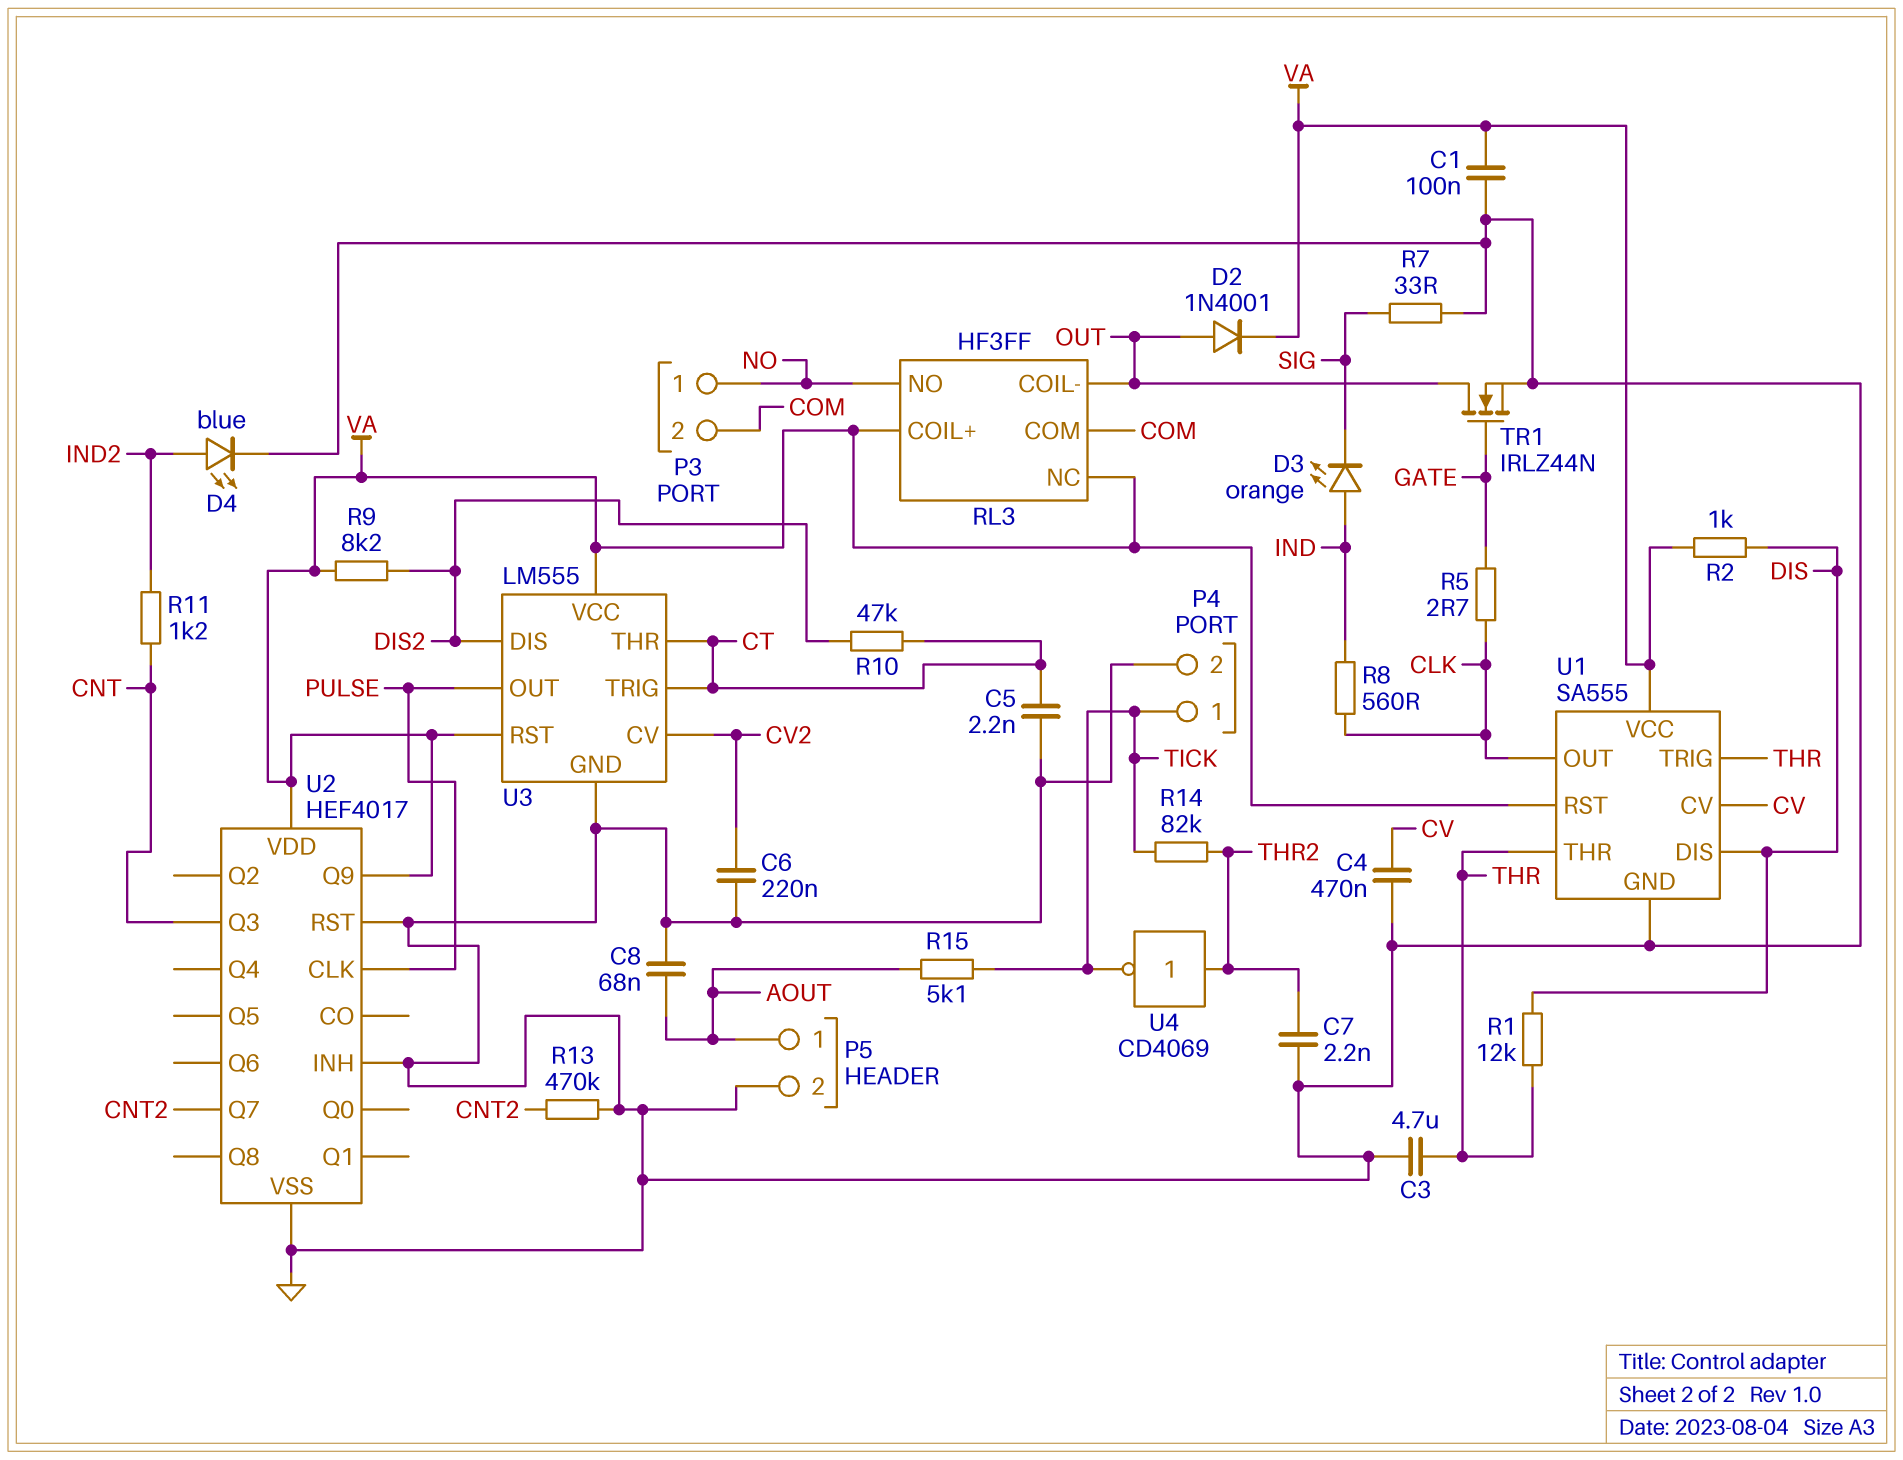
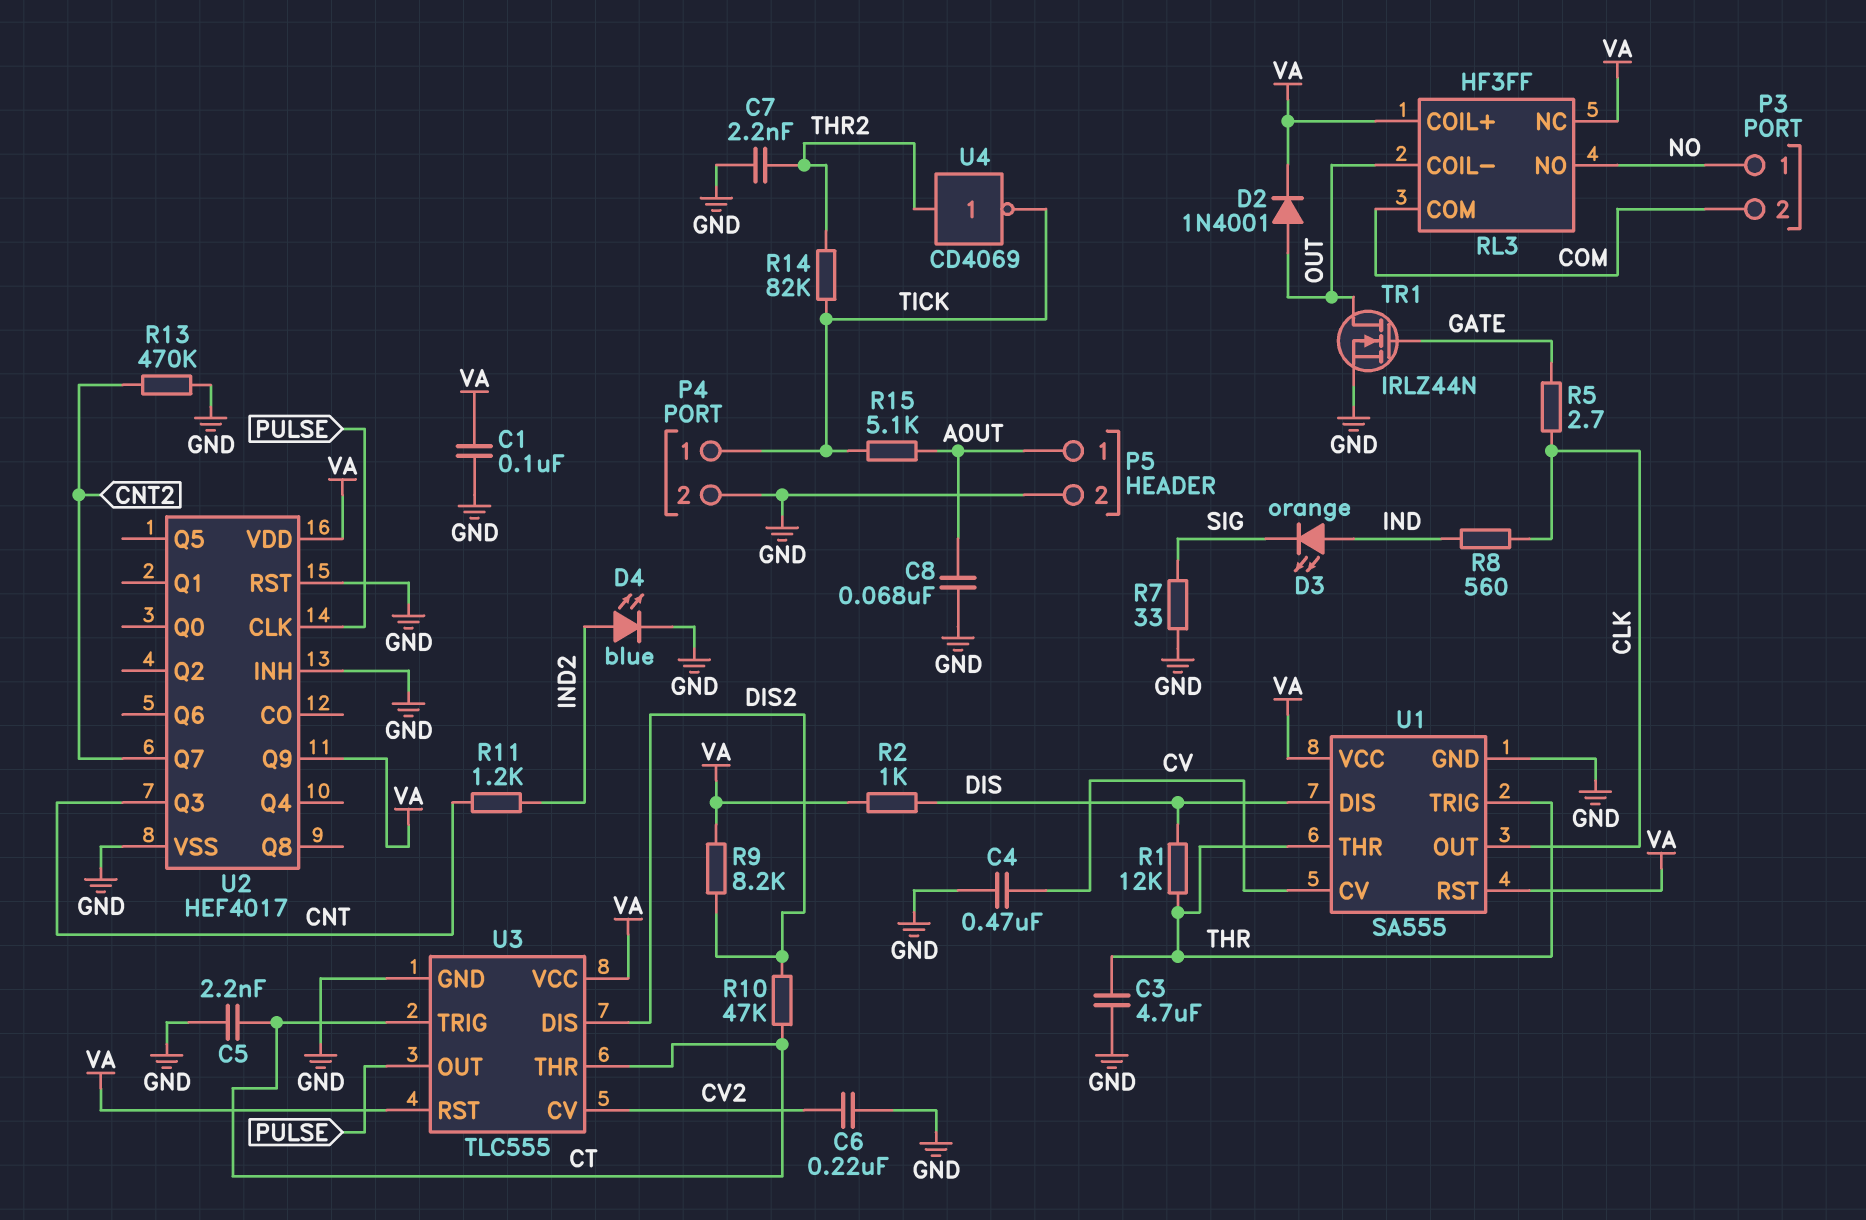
U3: LM555 -> TLC555

